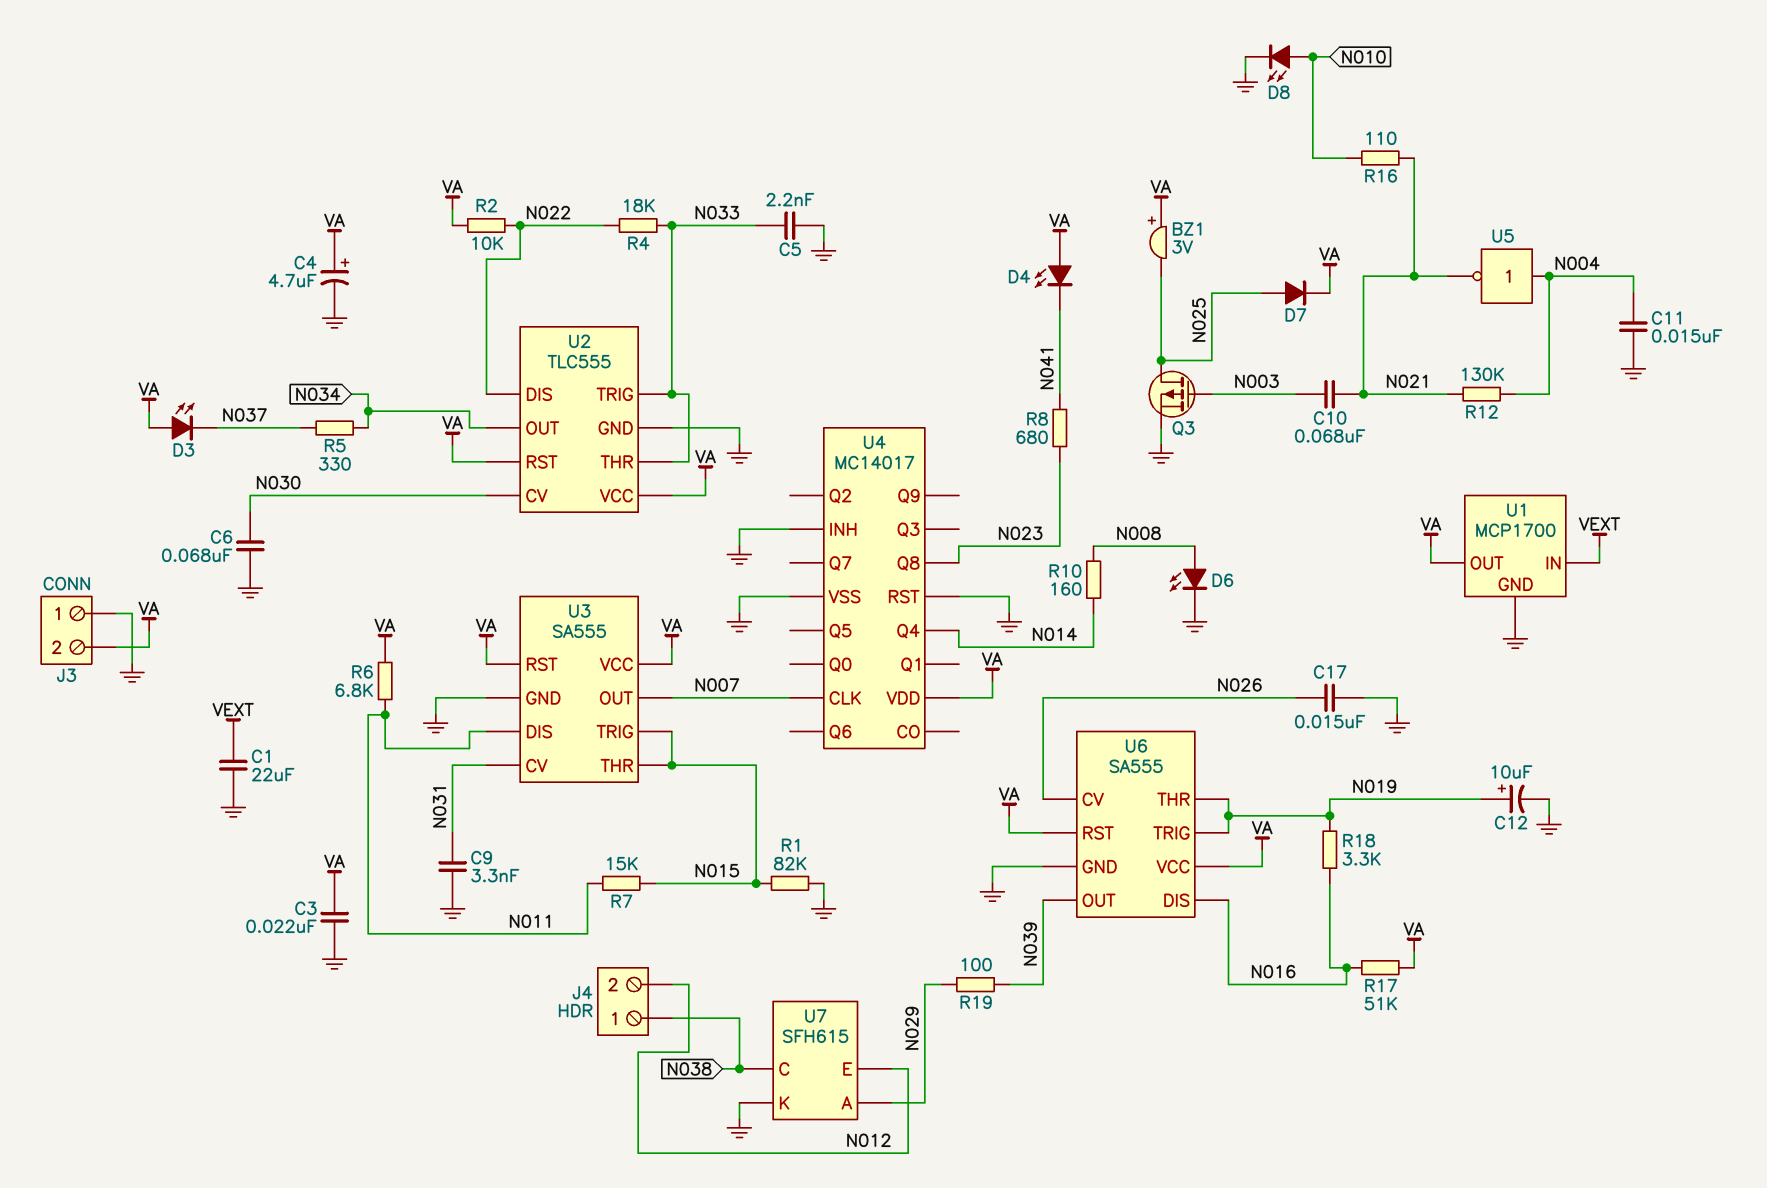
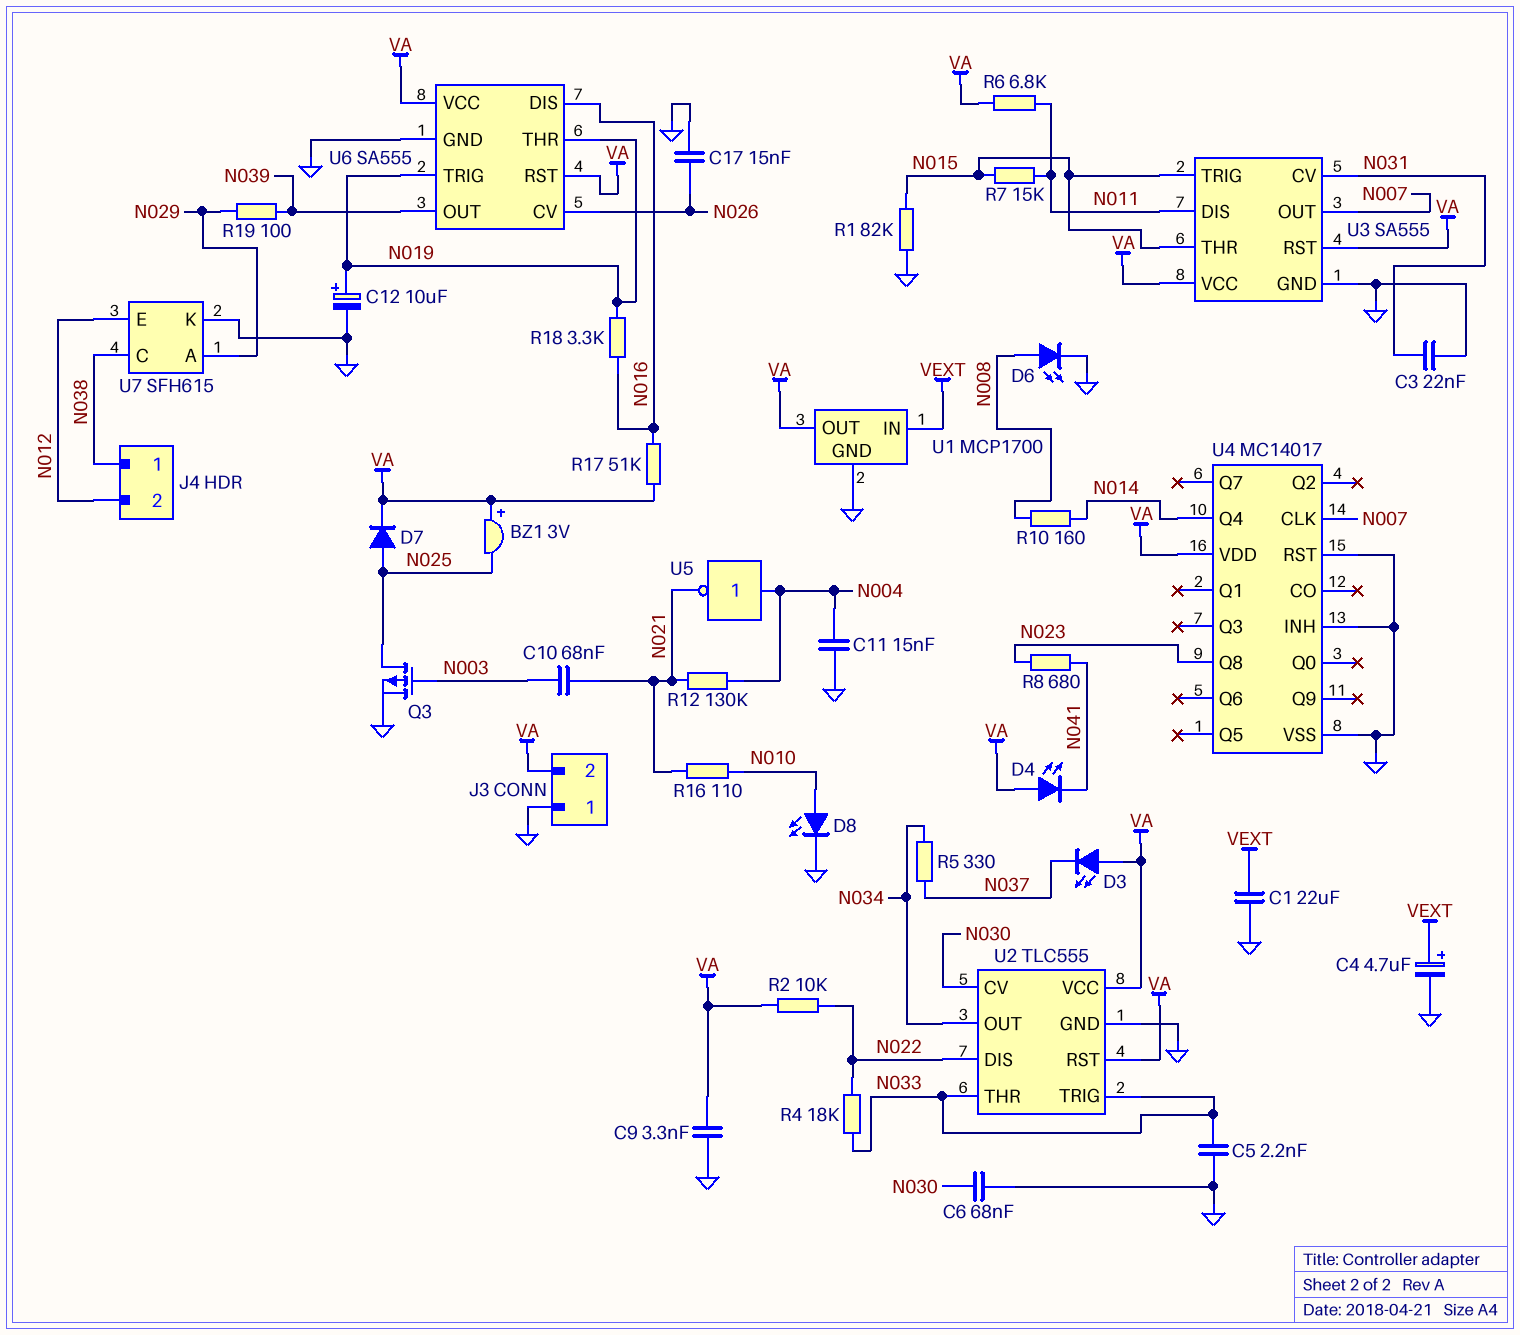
C3: 22nF (GND, VA) -> 22nF (GND, N031)
C4: 4.7uF (plus VA, minus GND) -> 4.7uF (plus VEXT, minus GND)
C9: 3.3nF (GND, N031) -> 3.3nF (GND, VA)

